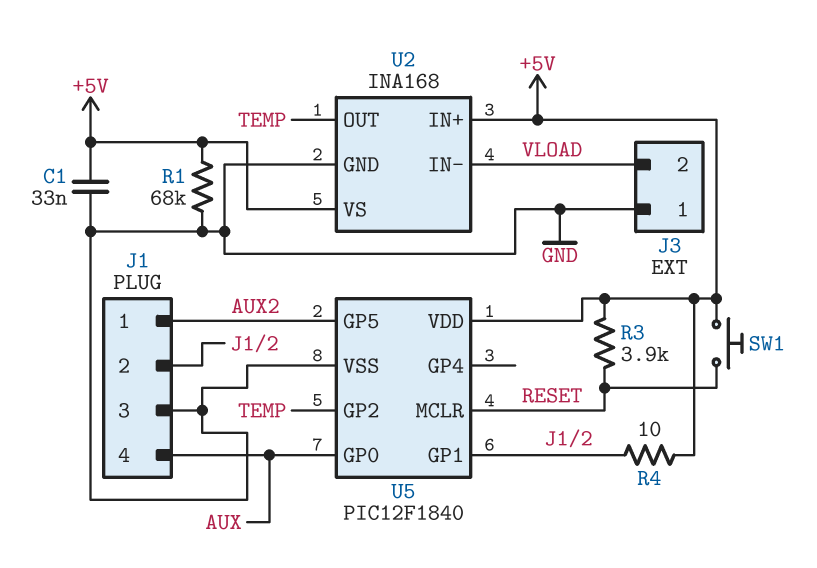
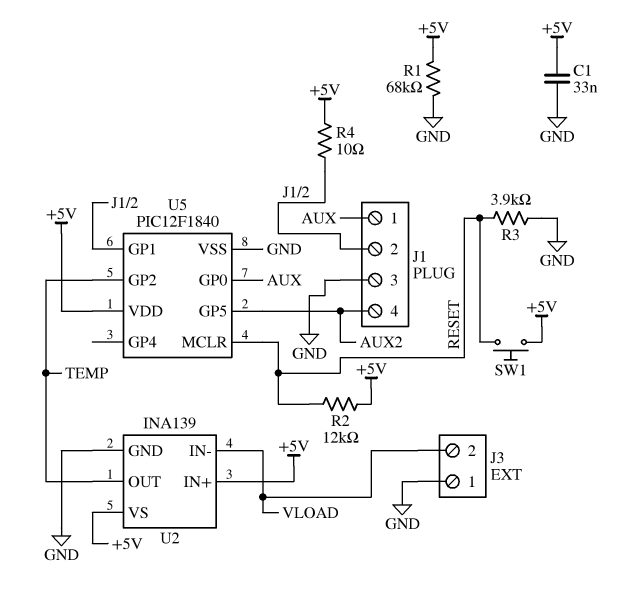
J1 pin 1: AUX2 -> AUX
J1 pin 4: AUX -> AUX2
R2: none -> 12k (+5V, RESET)
R3: 3.9k (+5V, RESET) -> 3.9k (GND, RESET)
U2: INA168 -> INA139

